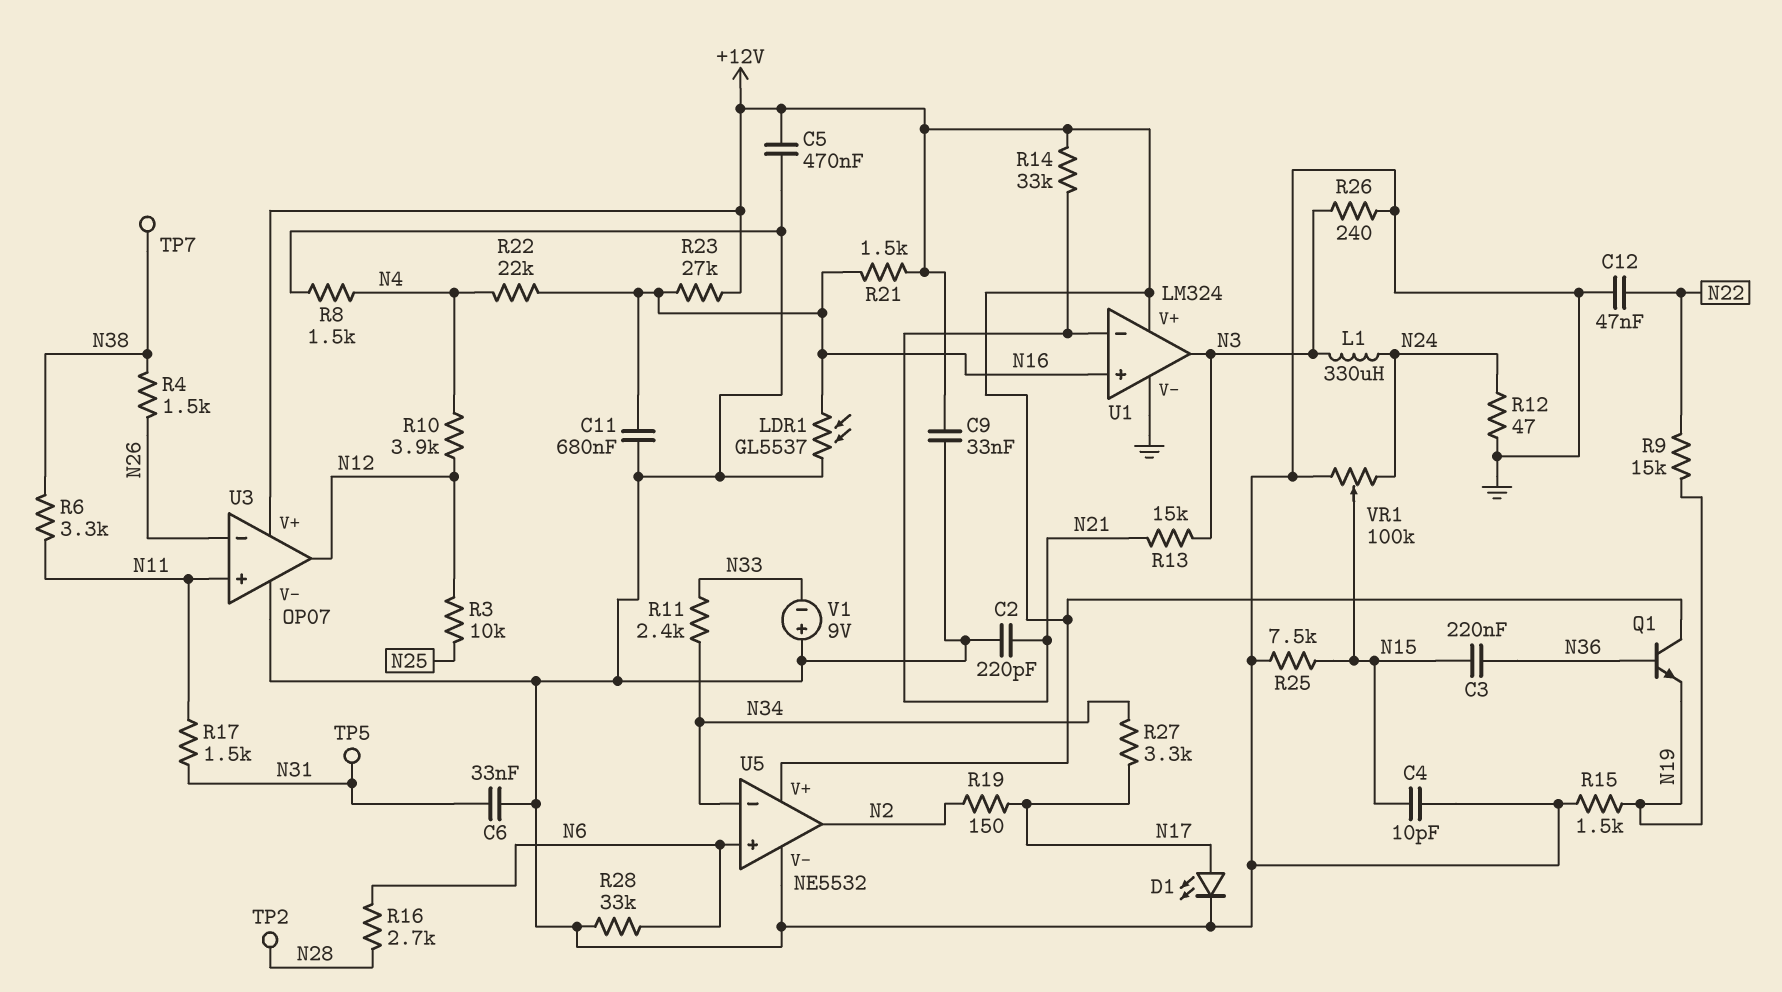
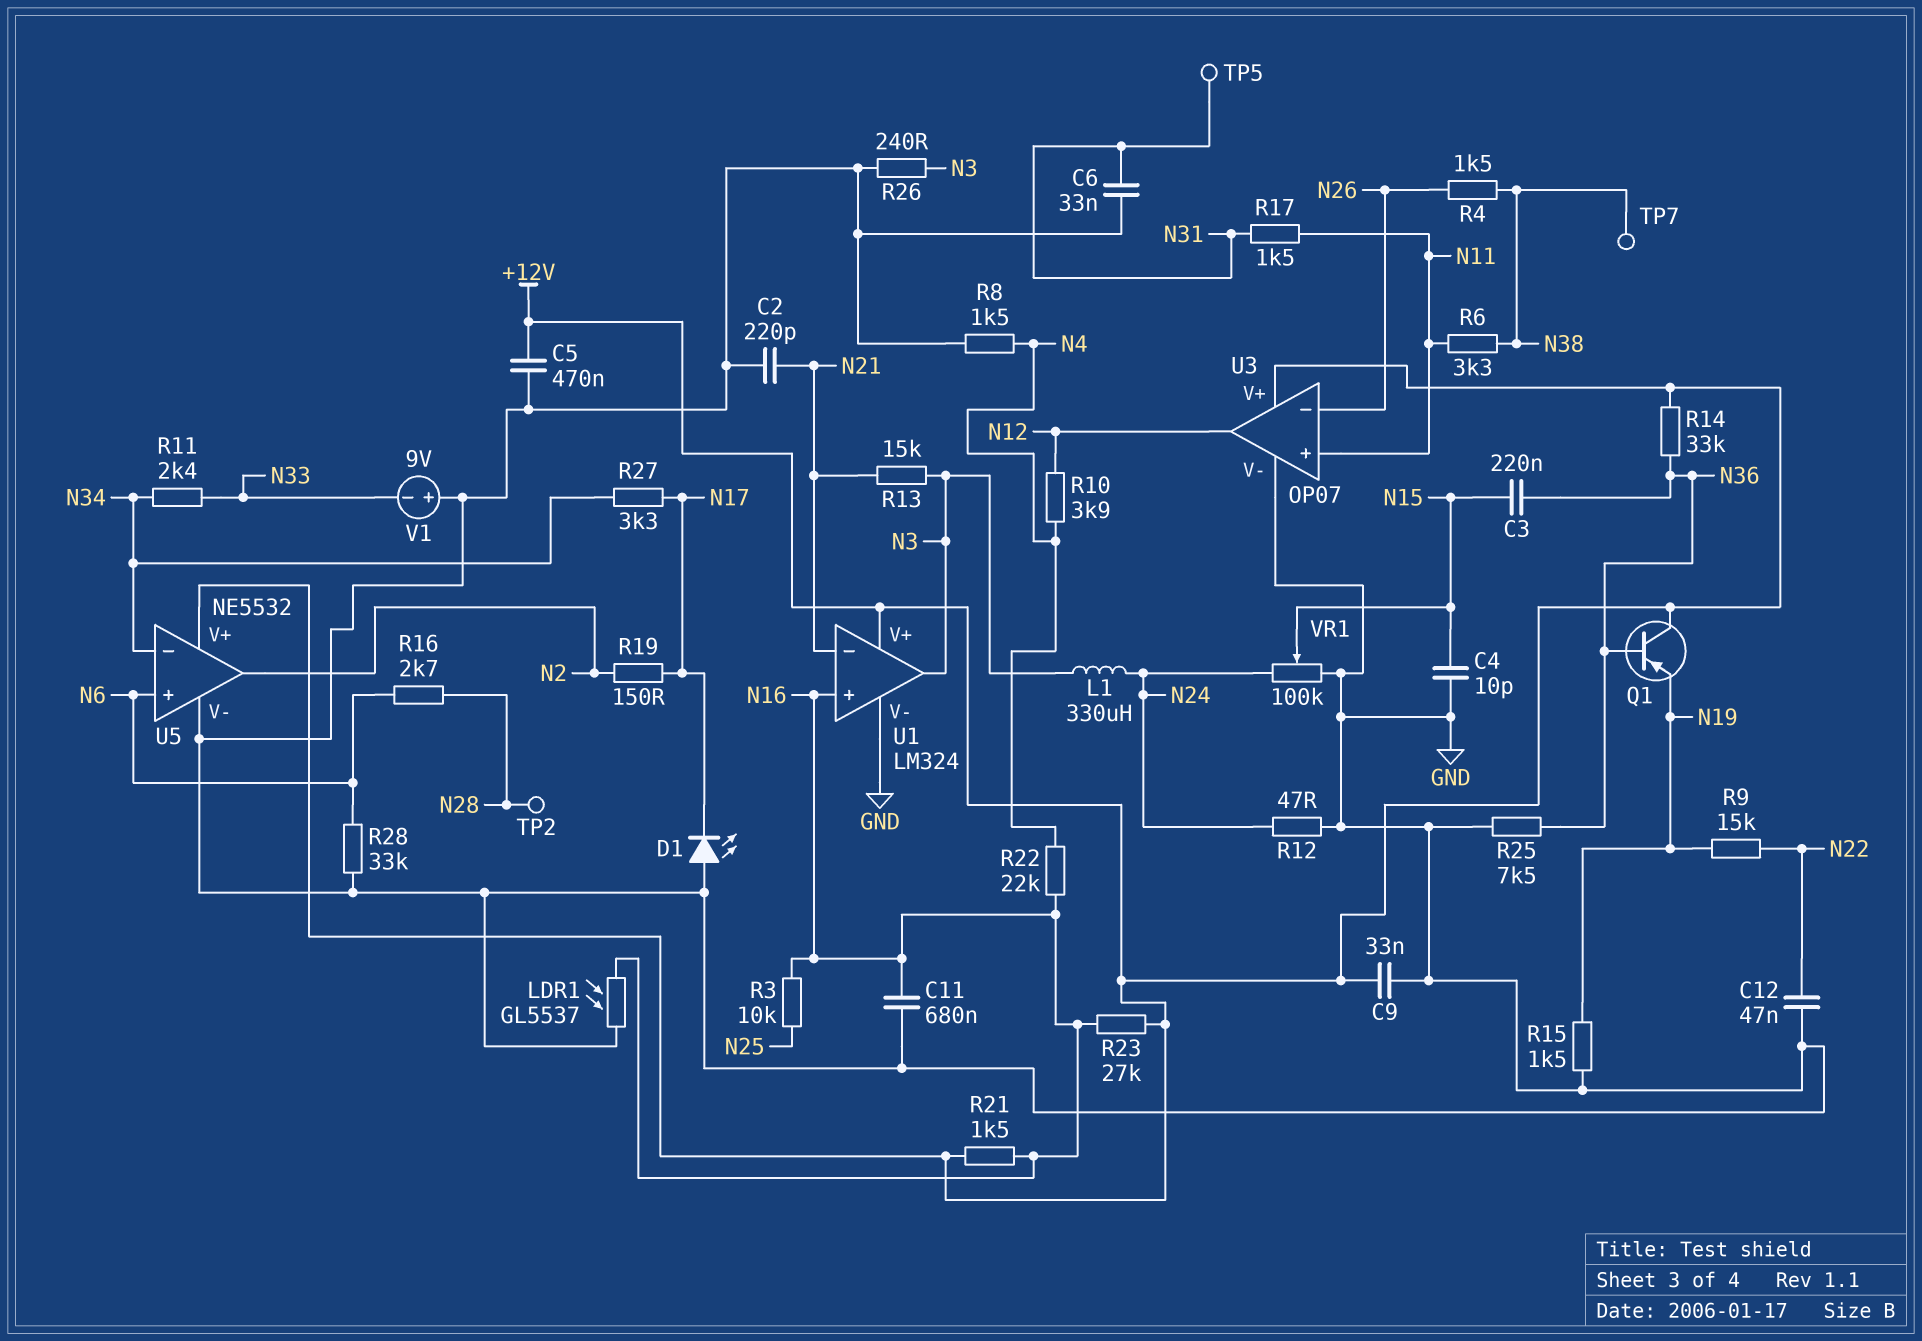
D1: LED (A N17, K GND) -> LED (A GND, K N17)
Q1: NPN (B N36, C +12V, E N19) -> PNP (B N36, C +12V, E N19)
R3: 10k (N12, N25) -> 10k (N16, N25)
R14: 33k (+12V, N21) -> 33k (+12V, N36)
R25: 7.5k (GND, N15) -> 7.5k (GND, N36)

